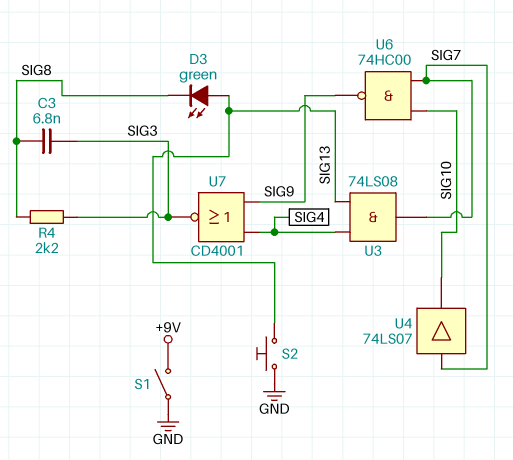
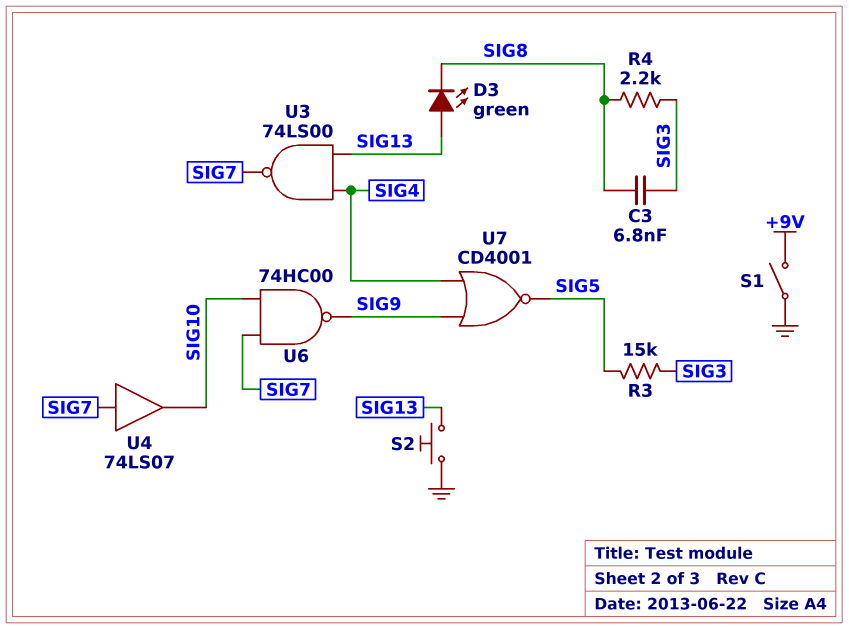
R3: none -> 15k (SIG3, SIG5)
U3: AND 74LS08 (in SIG4, in SIG13, out SIG7) -> NAND 74LS00 (in SIG4, in SIG13, out SIG7)
U7: NOR CD4001 (in SIG4, in SIG9, out SIG3) -> NOR CD4001 (in SIG4, in SIG9, out SIG5)

